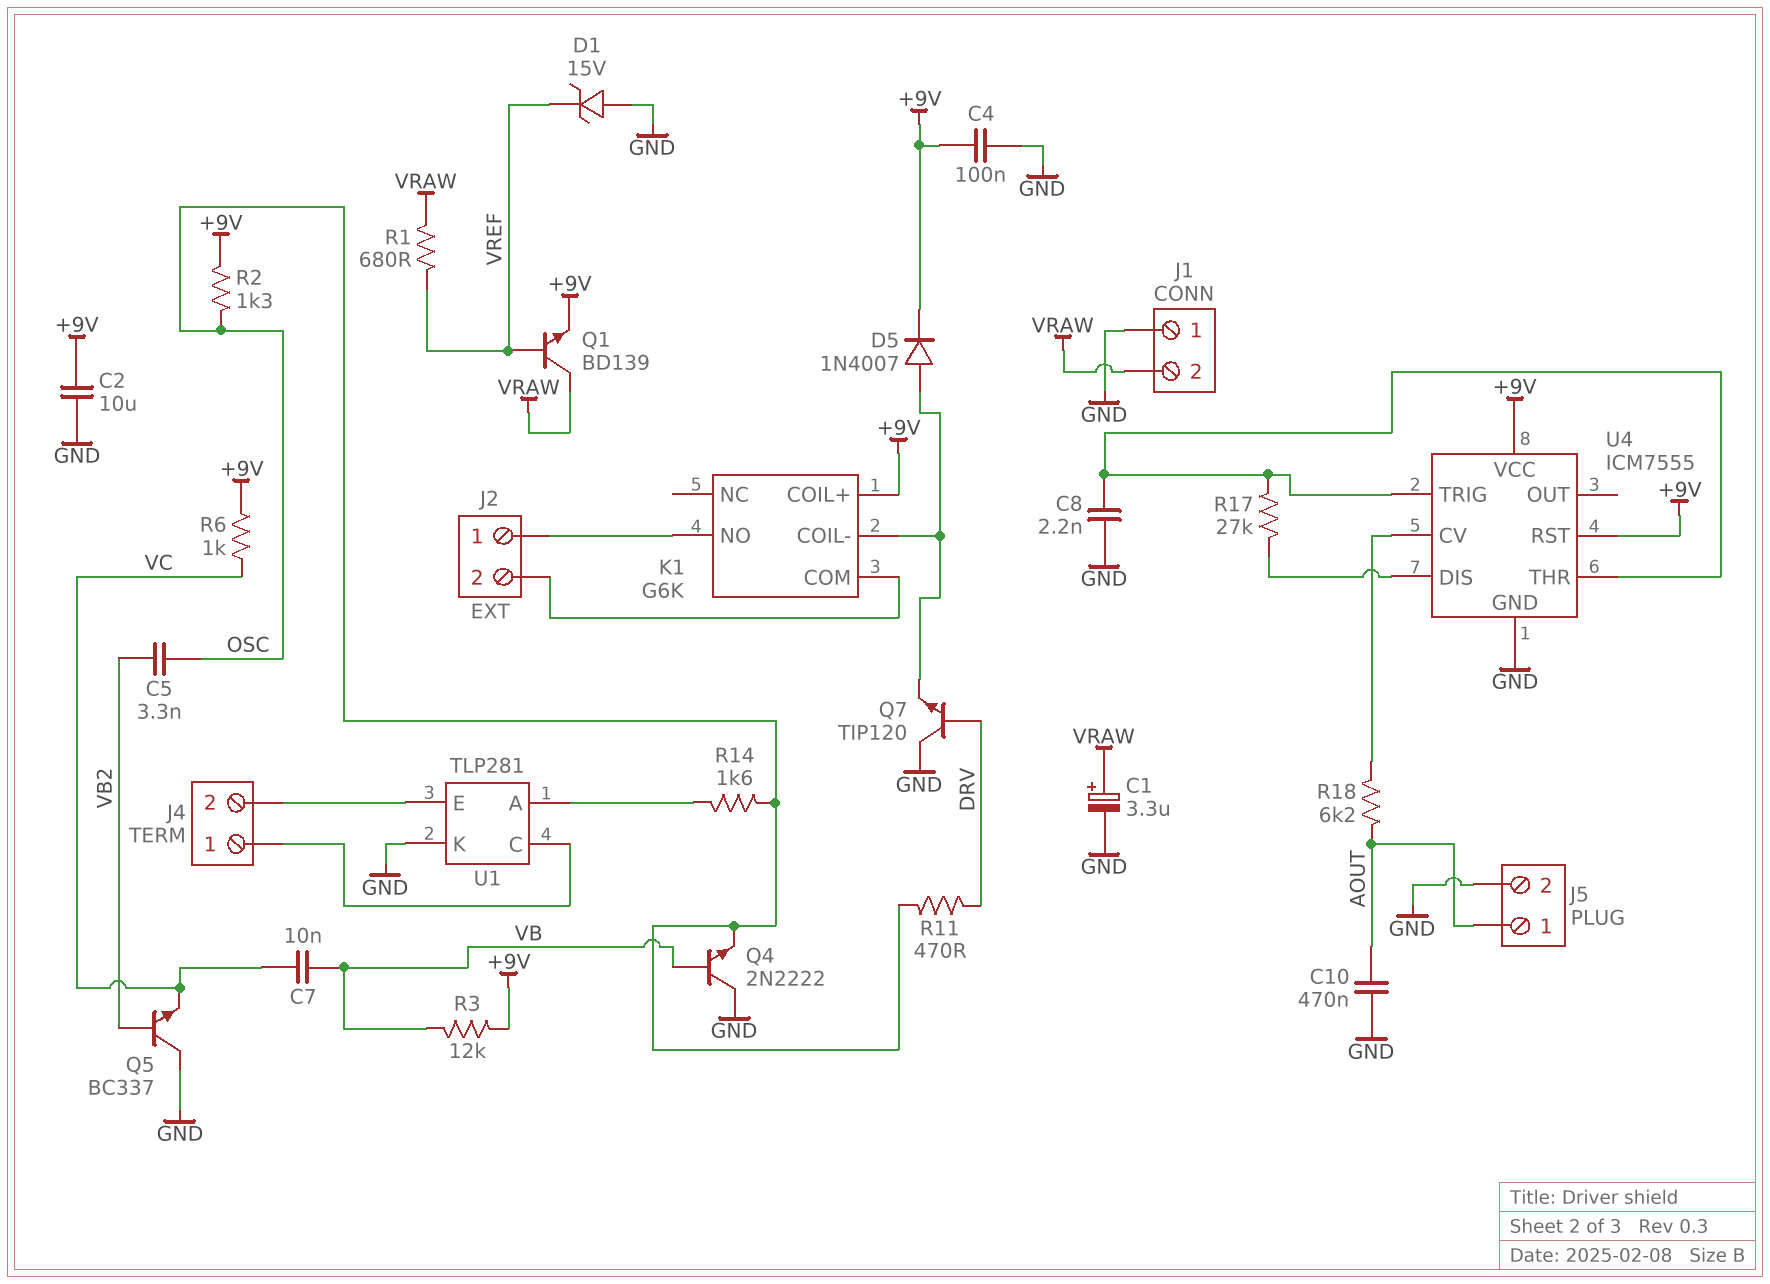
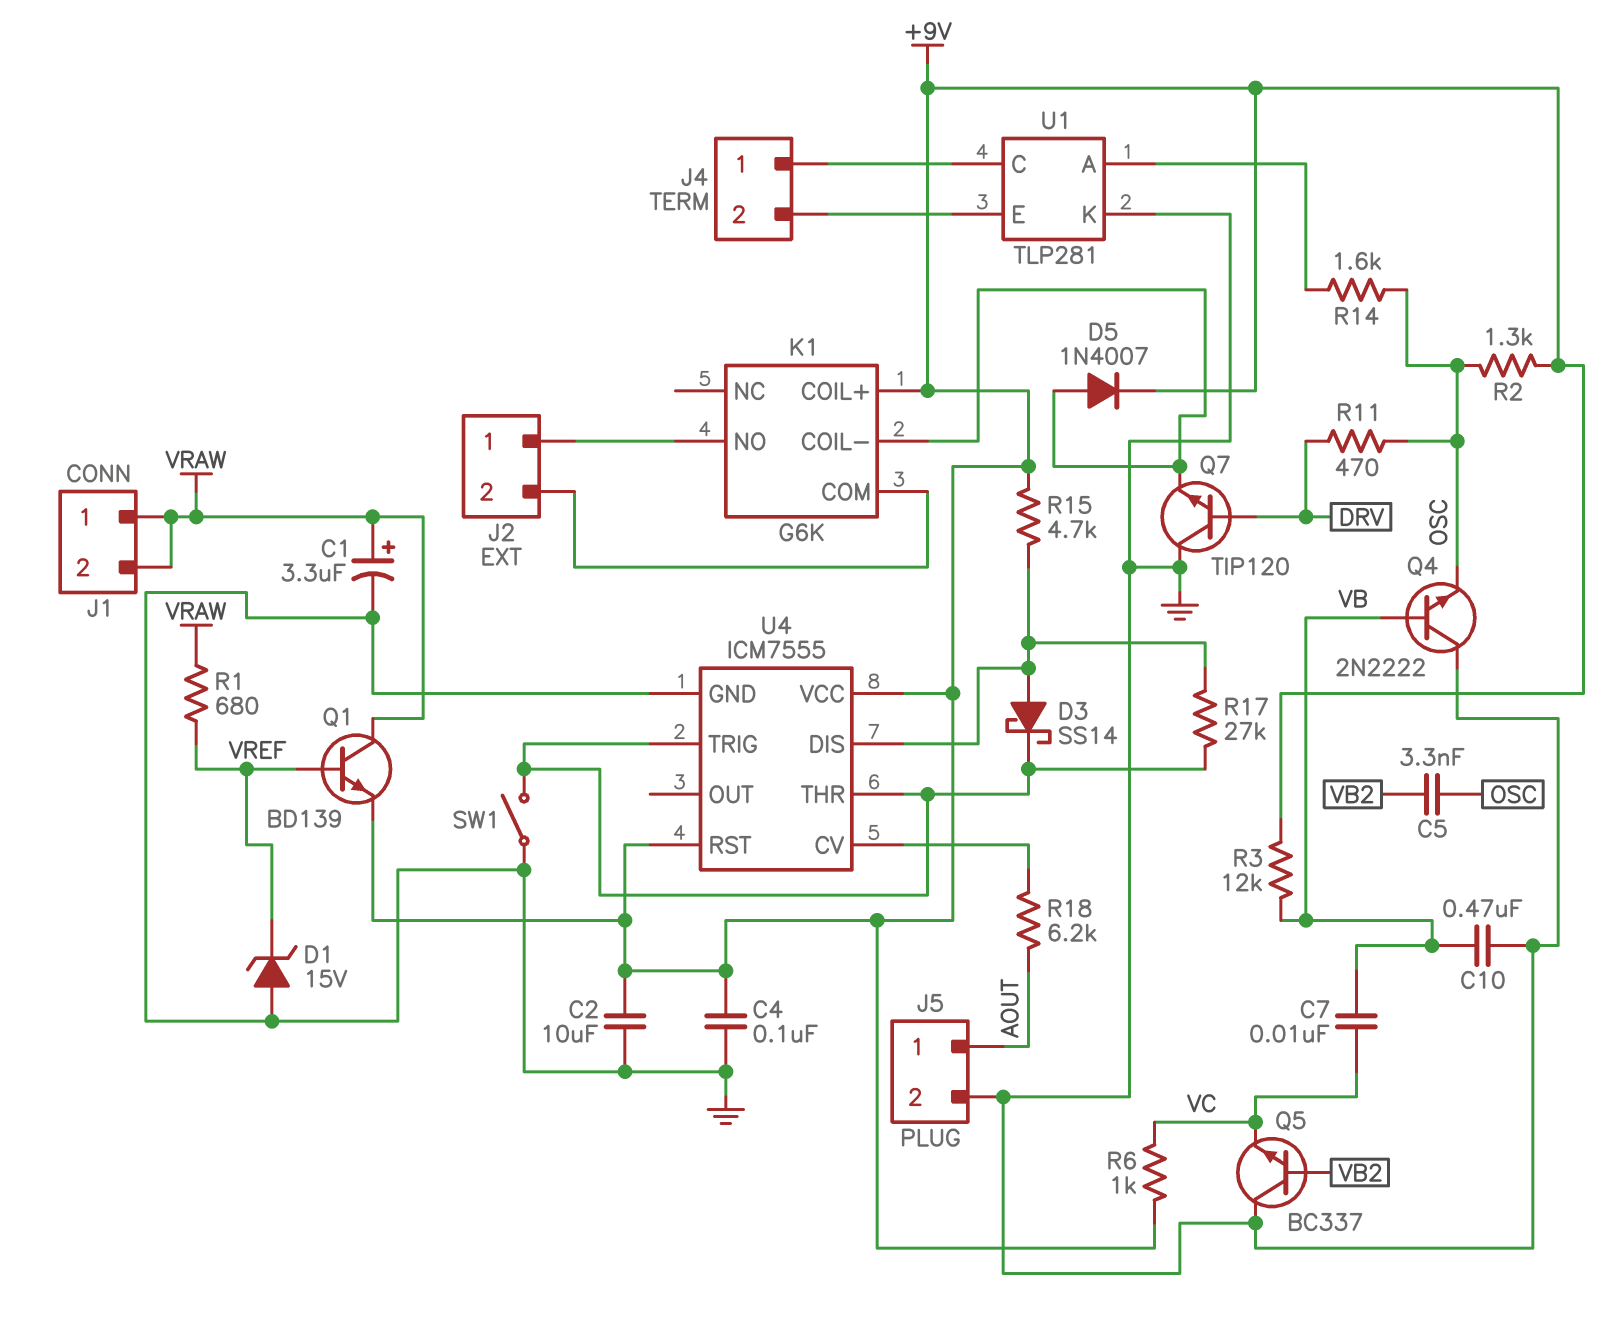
C8: 2.2nF (GND, U4/THR) -> none
C10: 470nF (AOUT, GND) -> 470nF (GND, VB)
D3: none -> schottky SS14 (A U4/DIS, K U4/THR)
J1 pin 1: GND -> VRAW
R15: none -> 4.7k (+9V, U4/DIS)
SW1: none -> switch (GND, U4/THR)

